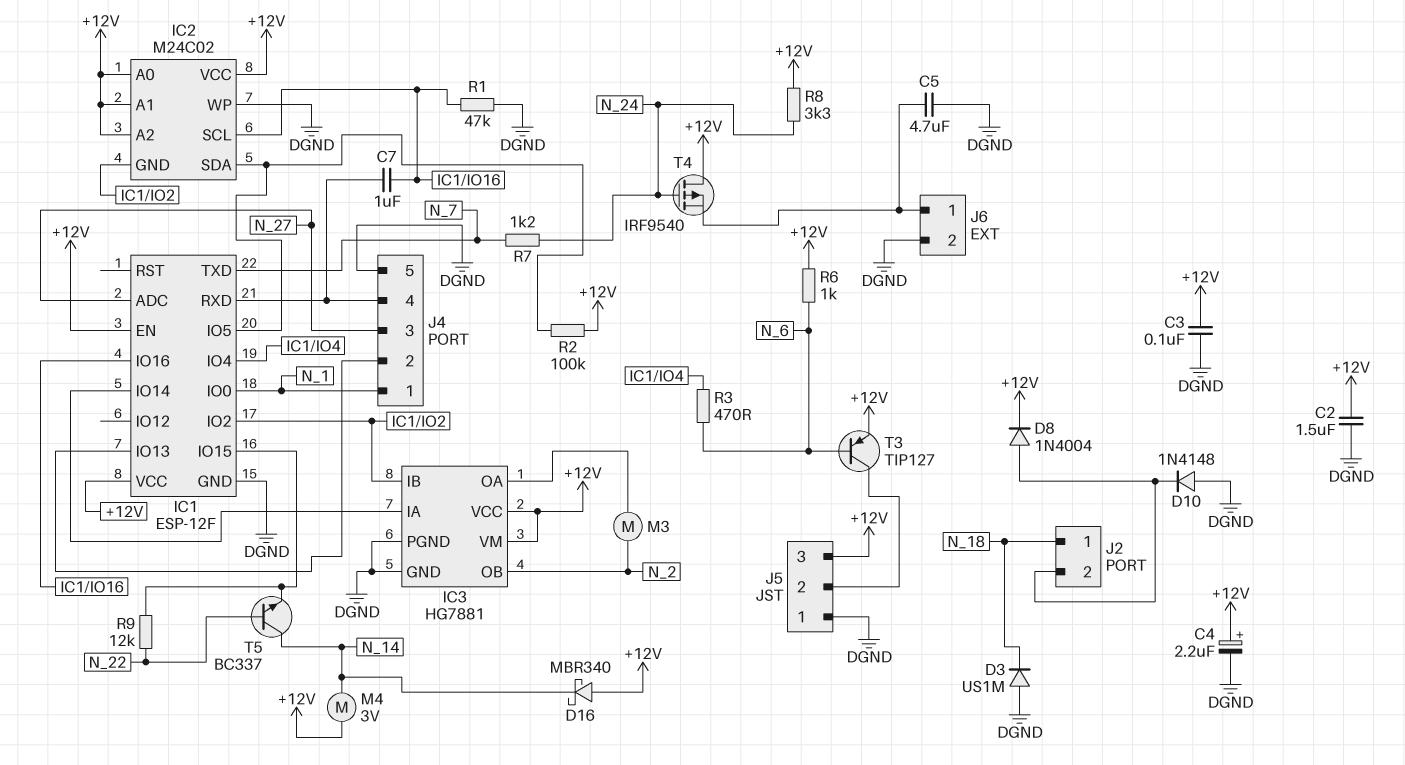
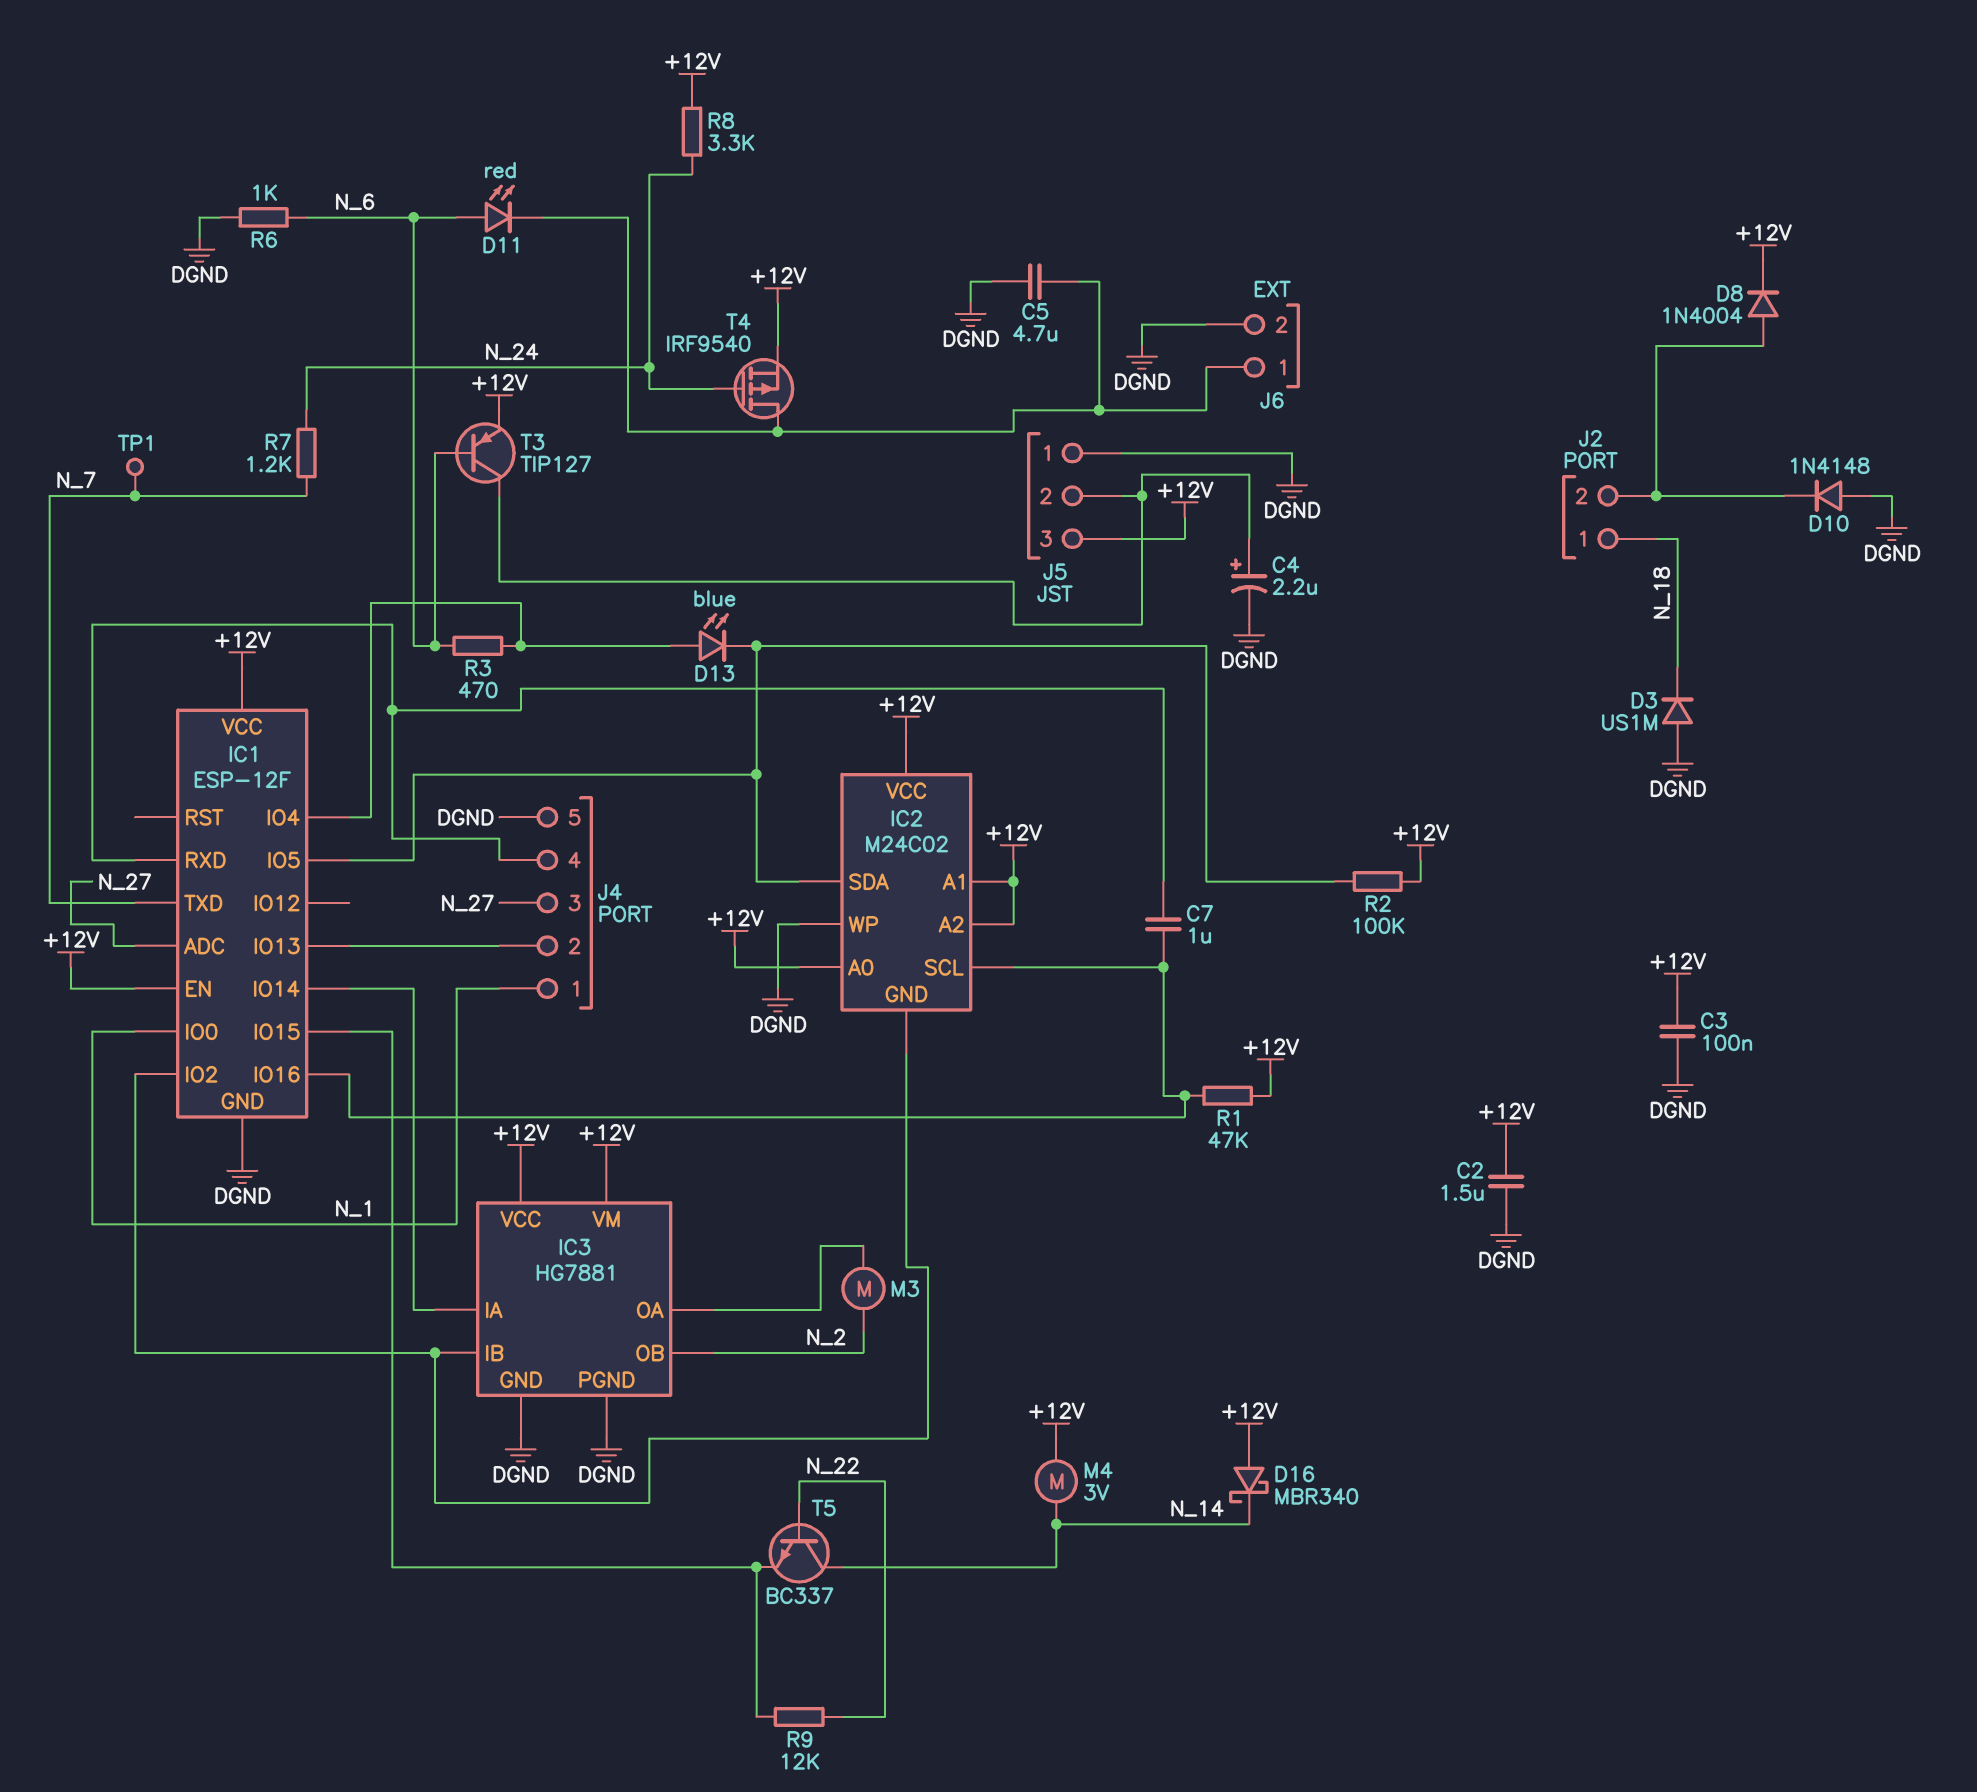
C4: 2.2uF (plus +12V, minus DGND) -> 2.2uF (plus J5/2, minus DGND)
D11: none -> LED red (A N_6, K J6/1)
D13: none -> LED blue (A IC1/IO4, K IC1/IO5)
R1: 47k (DGND, IC1/IO16) -> 47k (+12V, IC1/IO16)
R6: 1k (+12V, N_6) -> 1k (DGND, N_6)
T4: PMOS IRF9540 (G N_24, D +12V, S J6/1) -> PMOS IRF9540 (G N_24, D J6/1, S +12V)
TP1: none -> test point (N_7)

